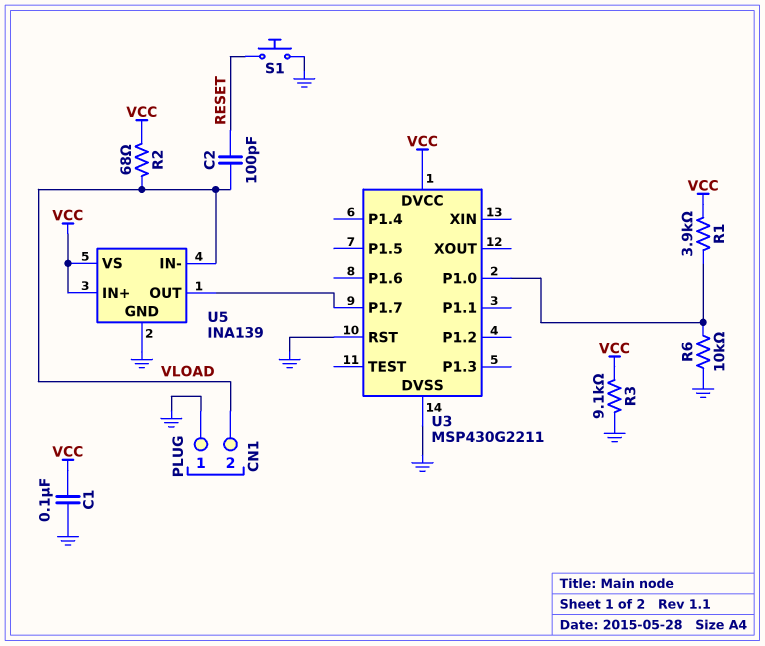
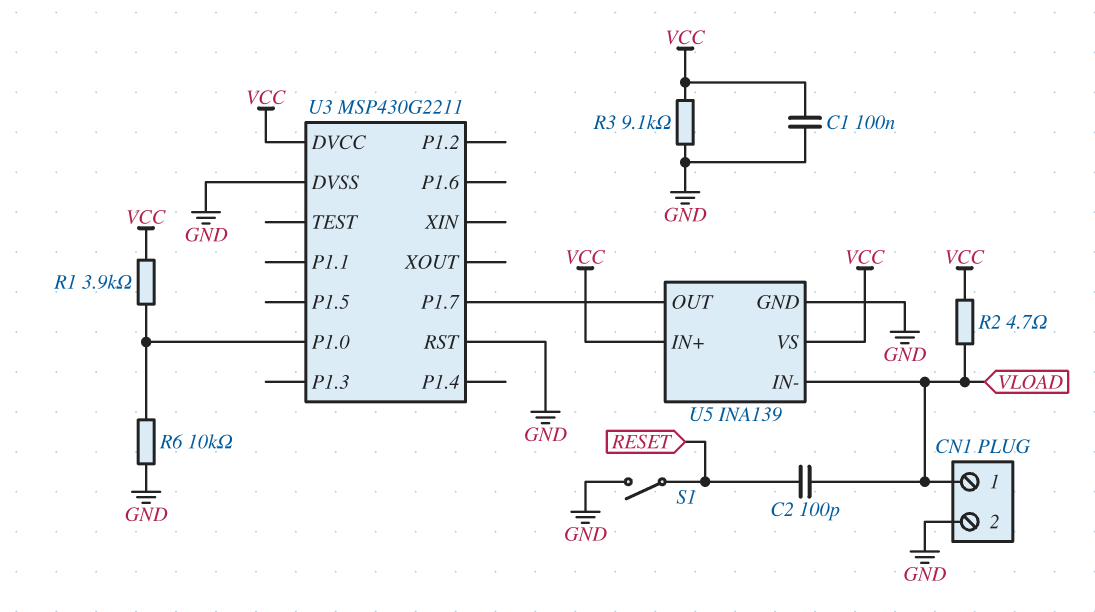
CN1 pin 1: GND -> VLOAD
CN1 pin 2: VLOAD -> GND
R2: 68 (VCC, VLOAD) -> 4.7 (VCC, VLOAD)
S1: button (GND, RESET) -> switch (GND, RESET)

